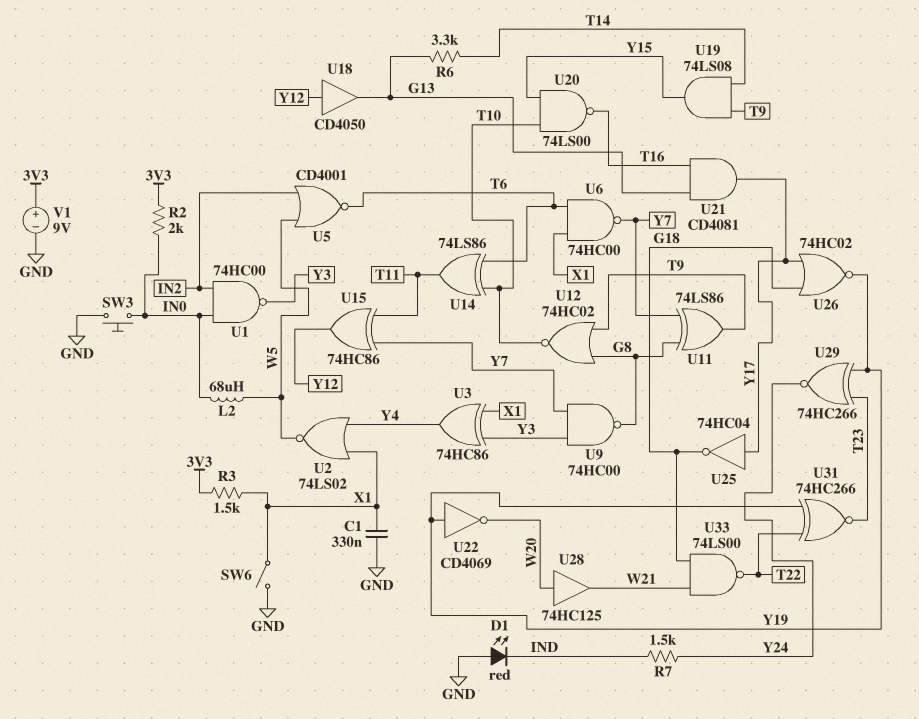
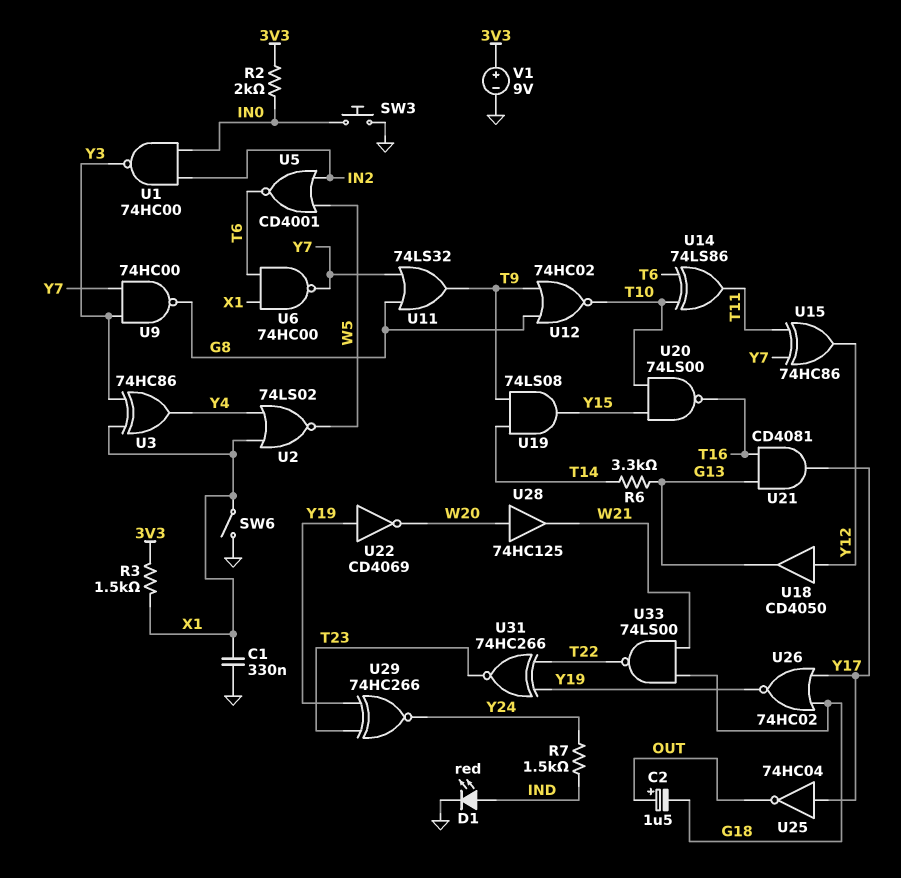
C2: none -> 1.5uF (plus OUT, minus G18)
D1: LED red (A GND, K IND) -> LED red (A IND, K GND)
L2: 68uH (IN0, W5) -> none
U11: XOR 74LS86 (in G8, in Y7, out T9) -> OR 74LS32 (in G8, in Y7, out T9)
U25: NOT 74HC04 (in Y17, out G18) -> NOT 74HC04 (in Y17, out OUT)

